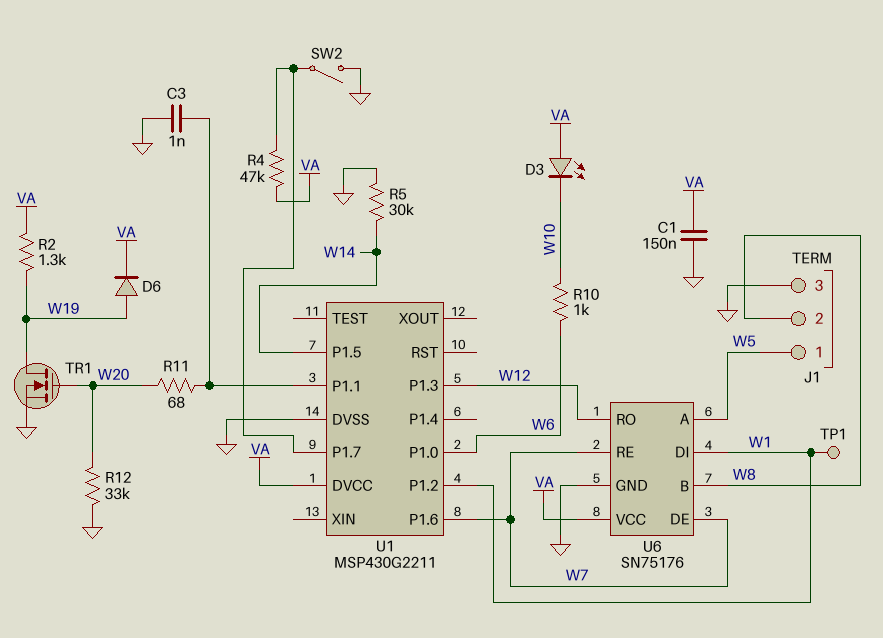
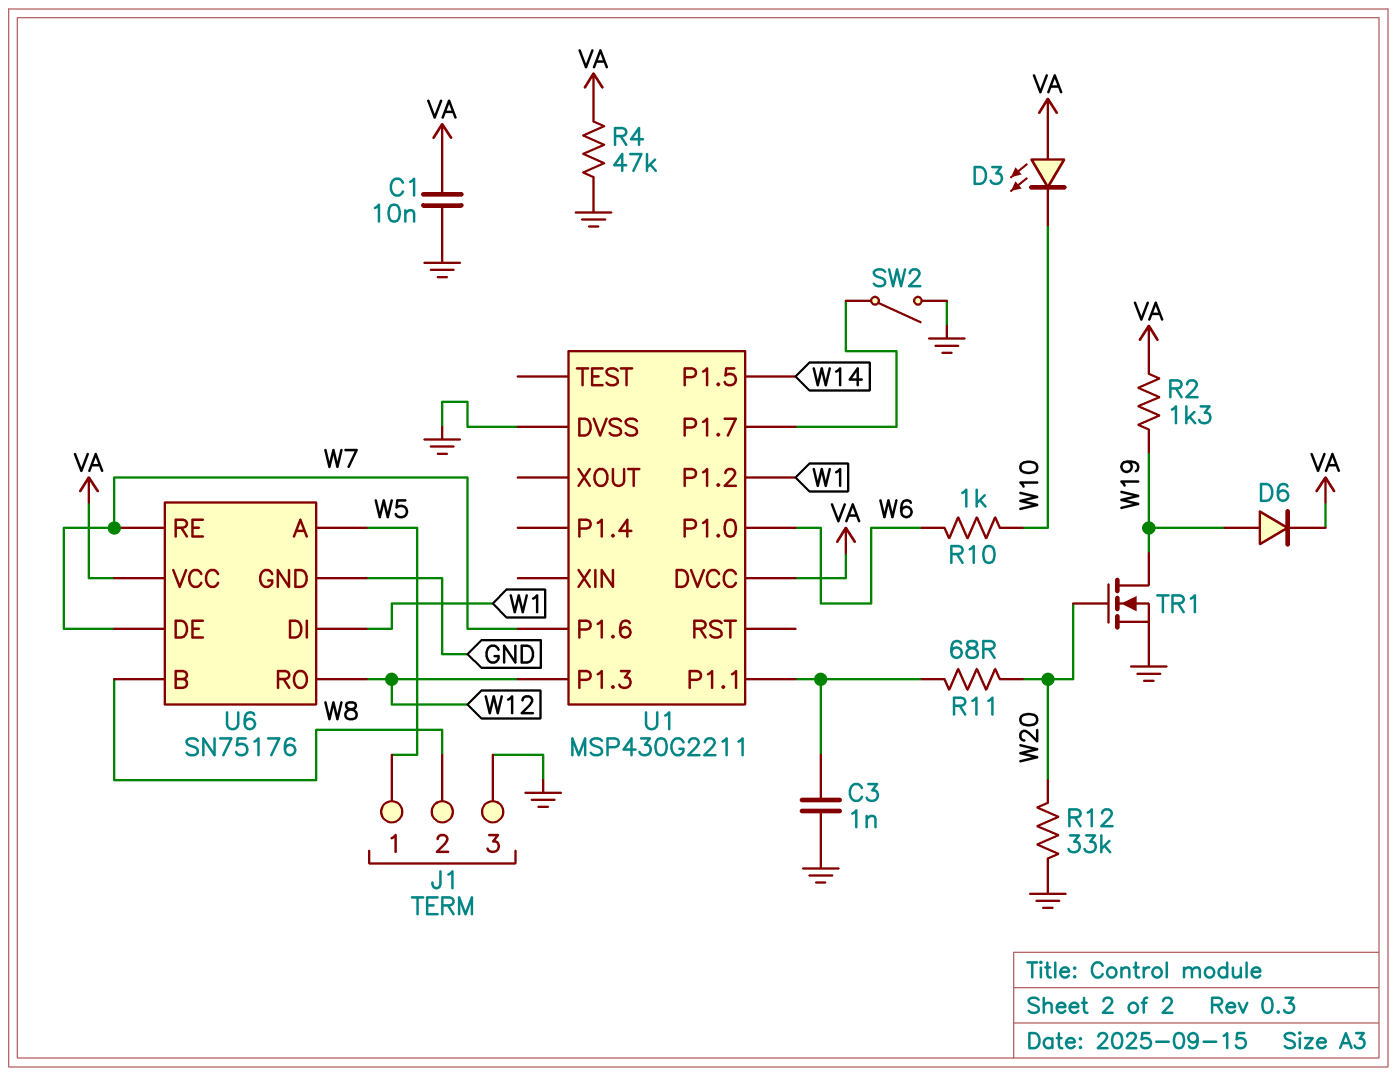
C1: 150nF (GND, VA) -> 10nF (GND, VA)
R4: 47k (U1/P1.7, VA) -> 47k (GND, VA)
R5: 30k (GND, W14) -> none
TP1: test point (W1) -> none

